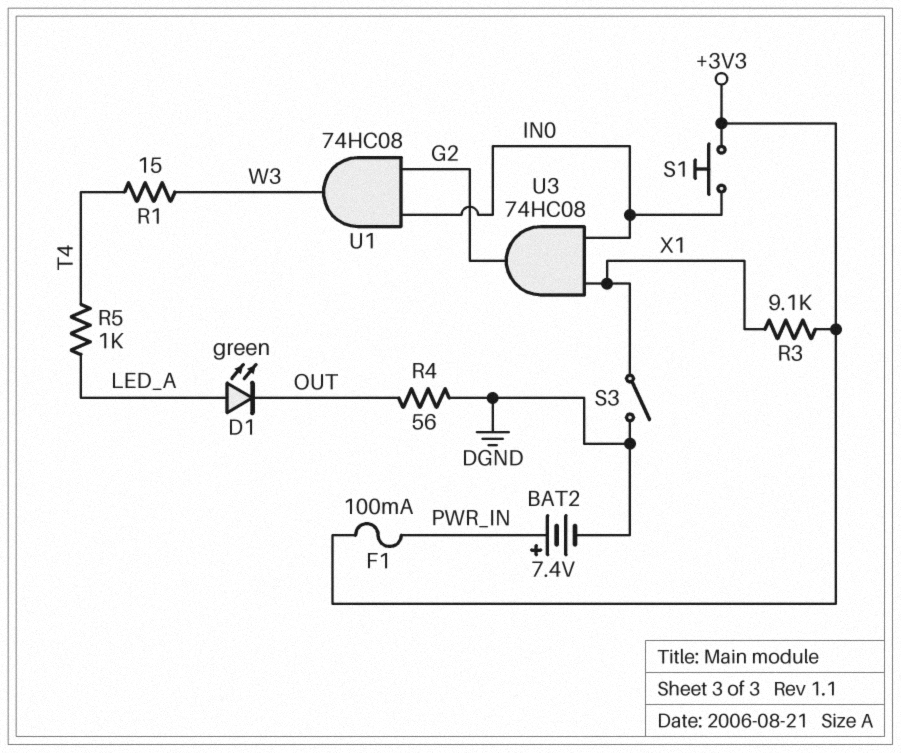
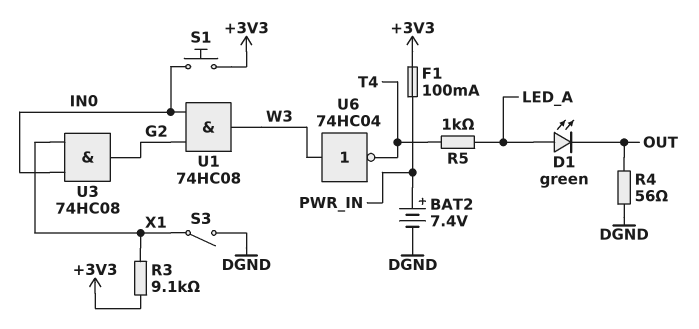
R1: 15 (T4, W3) -> none
U6: none -> NOT 74HC04 (in W3, out T4)

